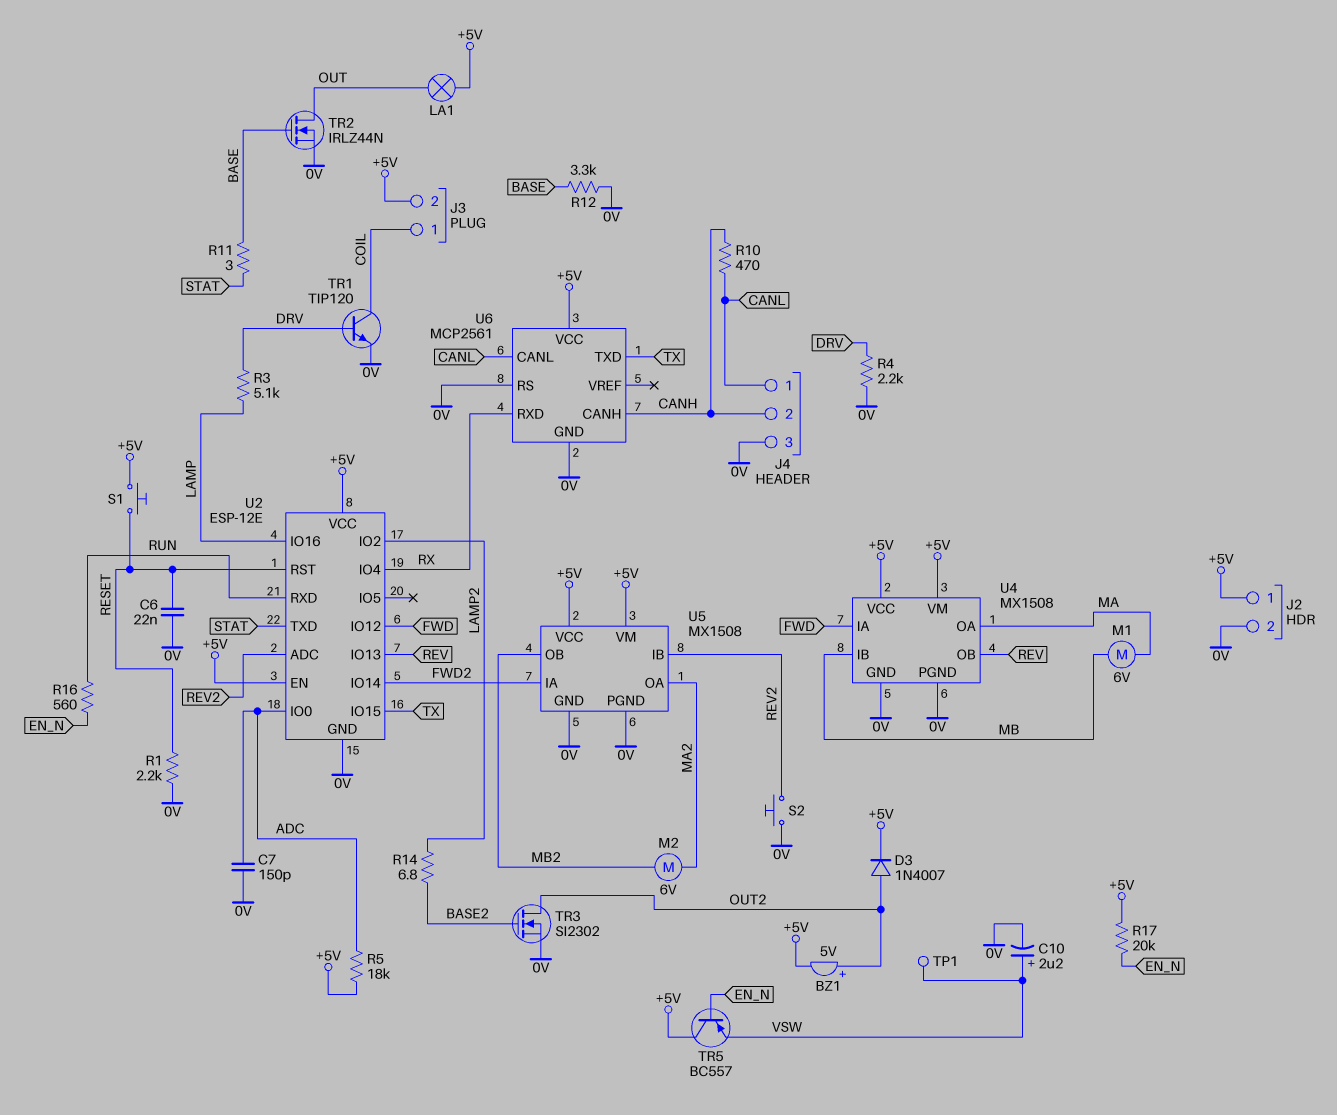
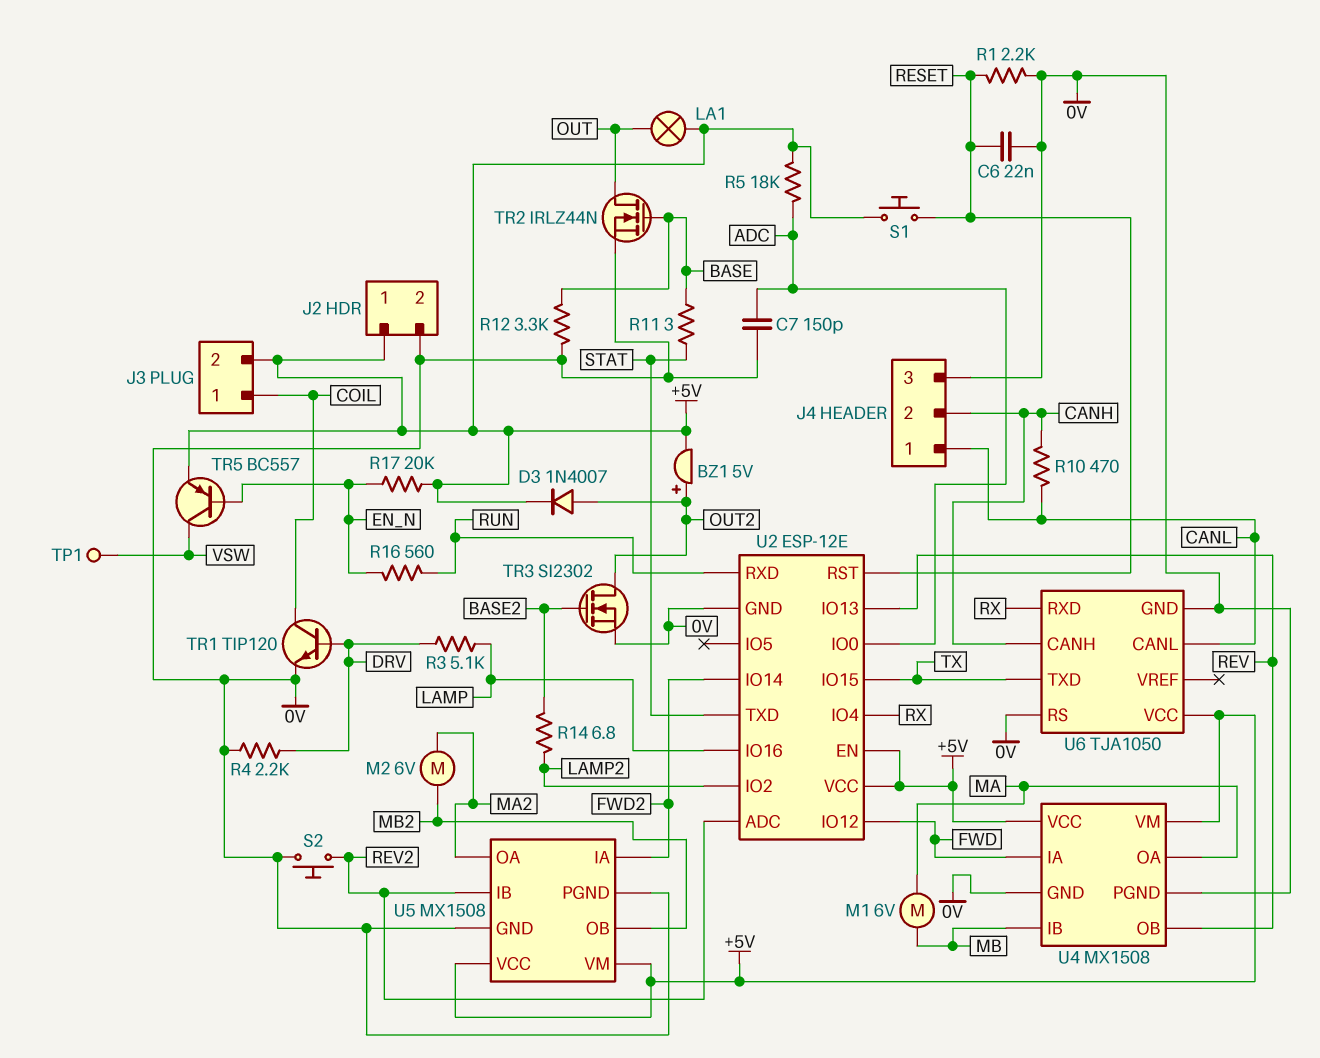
C10: 2.2uF (plus VSW, minus 0V) -> none
TR5: PNP BC557 (B EN_N, C +5V, E VSW) -> PNP BC557 (B EN_N, C VSW, E +5V)
U6: MCP2561 -> TJA1050

